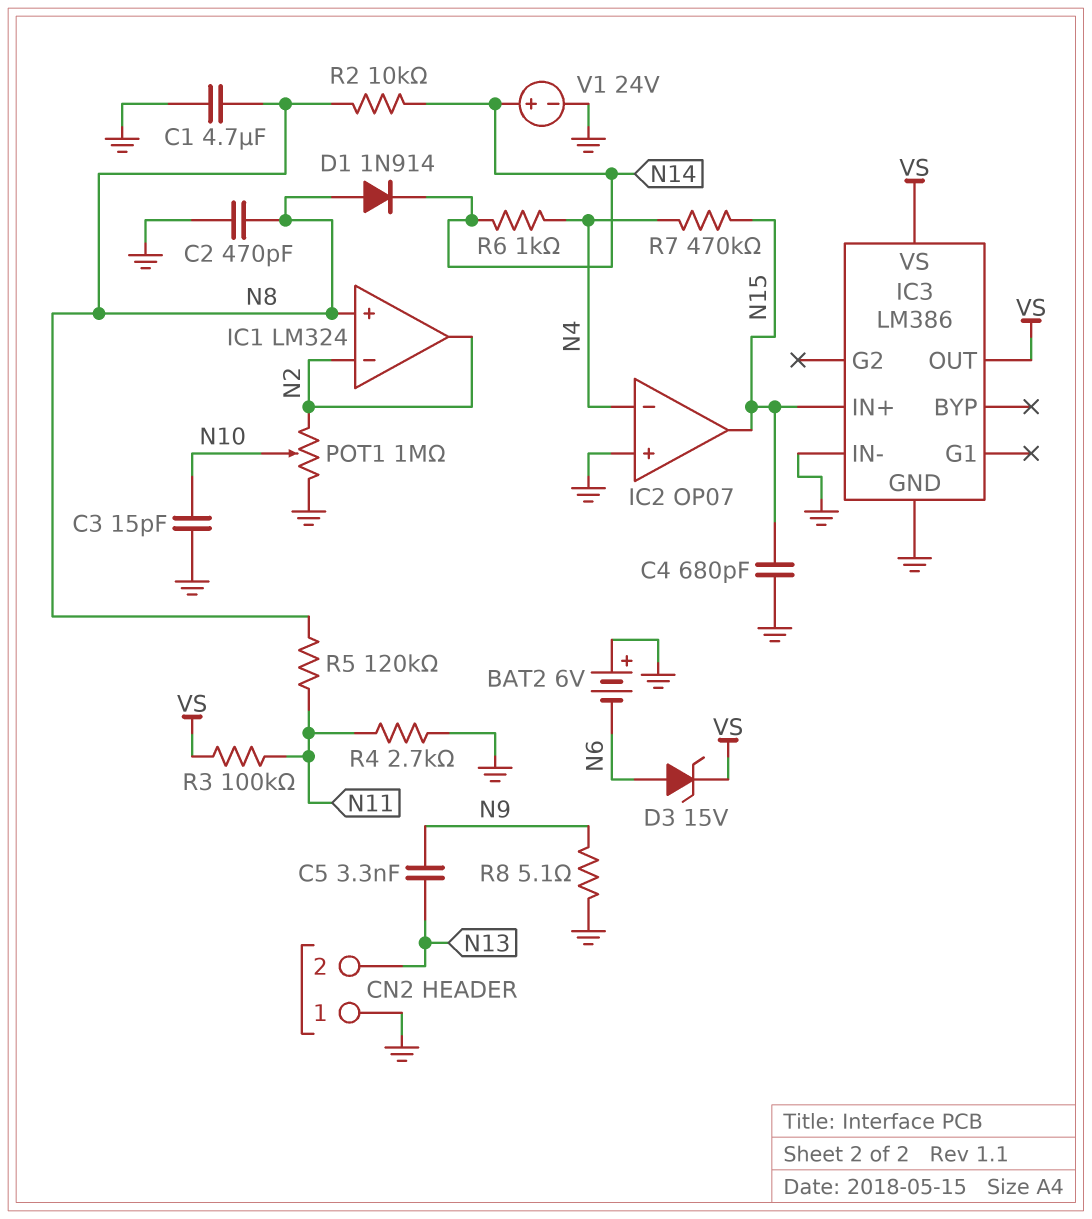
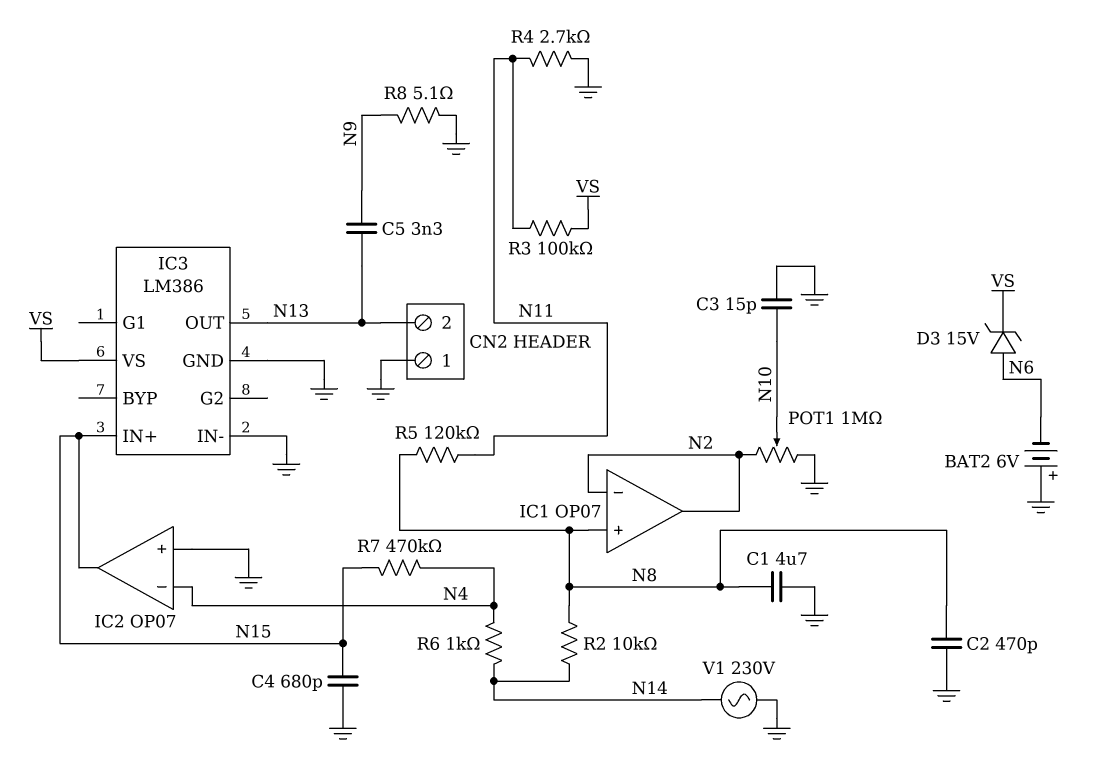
D1: diode 1N914 (A N8, K N14) -> none
IC1: LM324 -> OP07
IC3 pin OUT: VS -> N13
V1: 24V (plus N14, minus GND) -> AC 230V (GND, N14)

